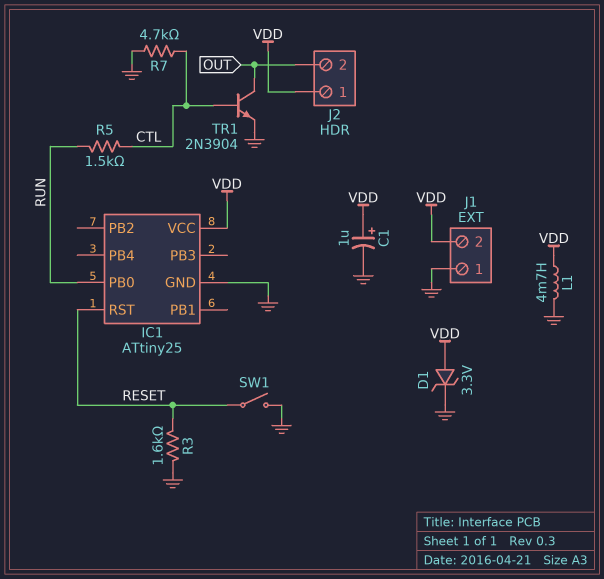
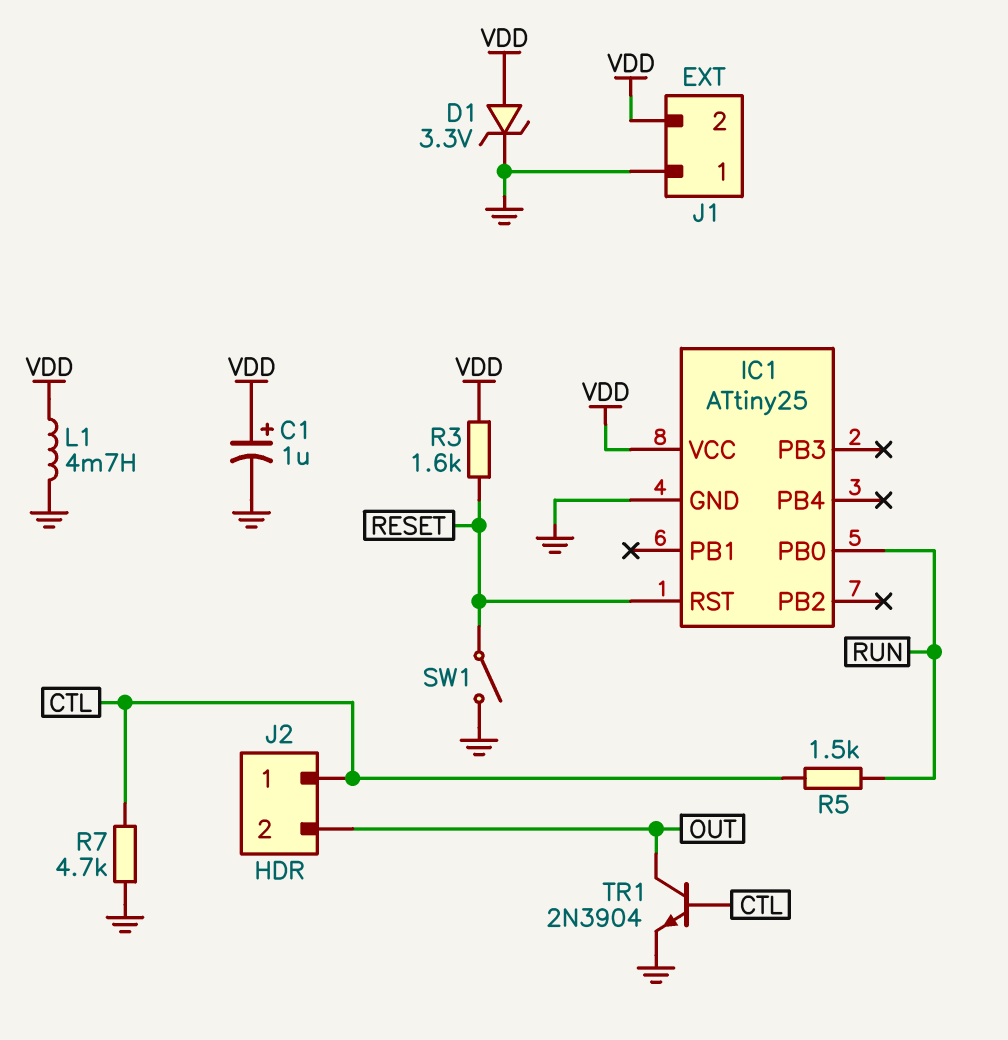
J2 pin 1: VDD -> CTL
R3: 1.6k (GND, RESET) -> 1.6k (RESET, VDD)

